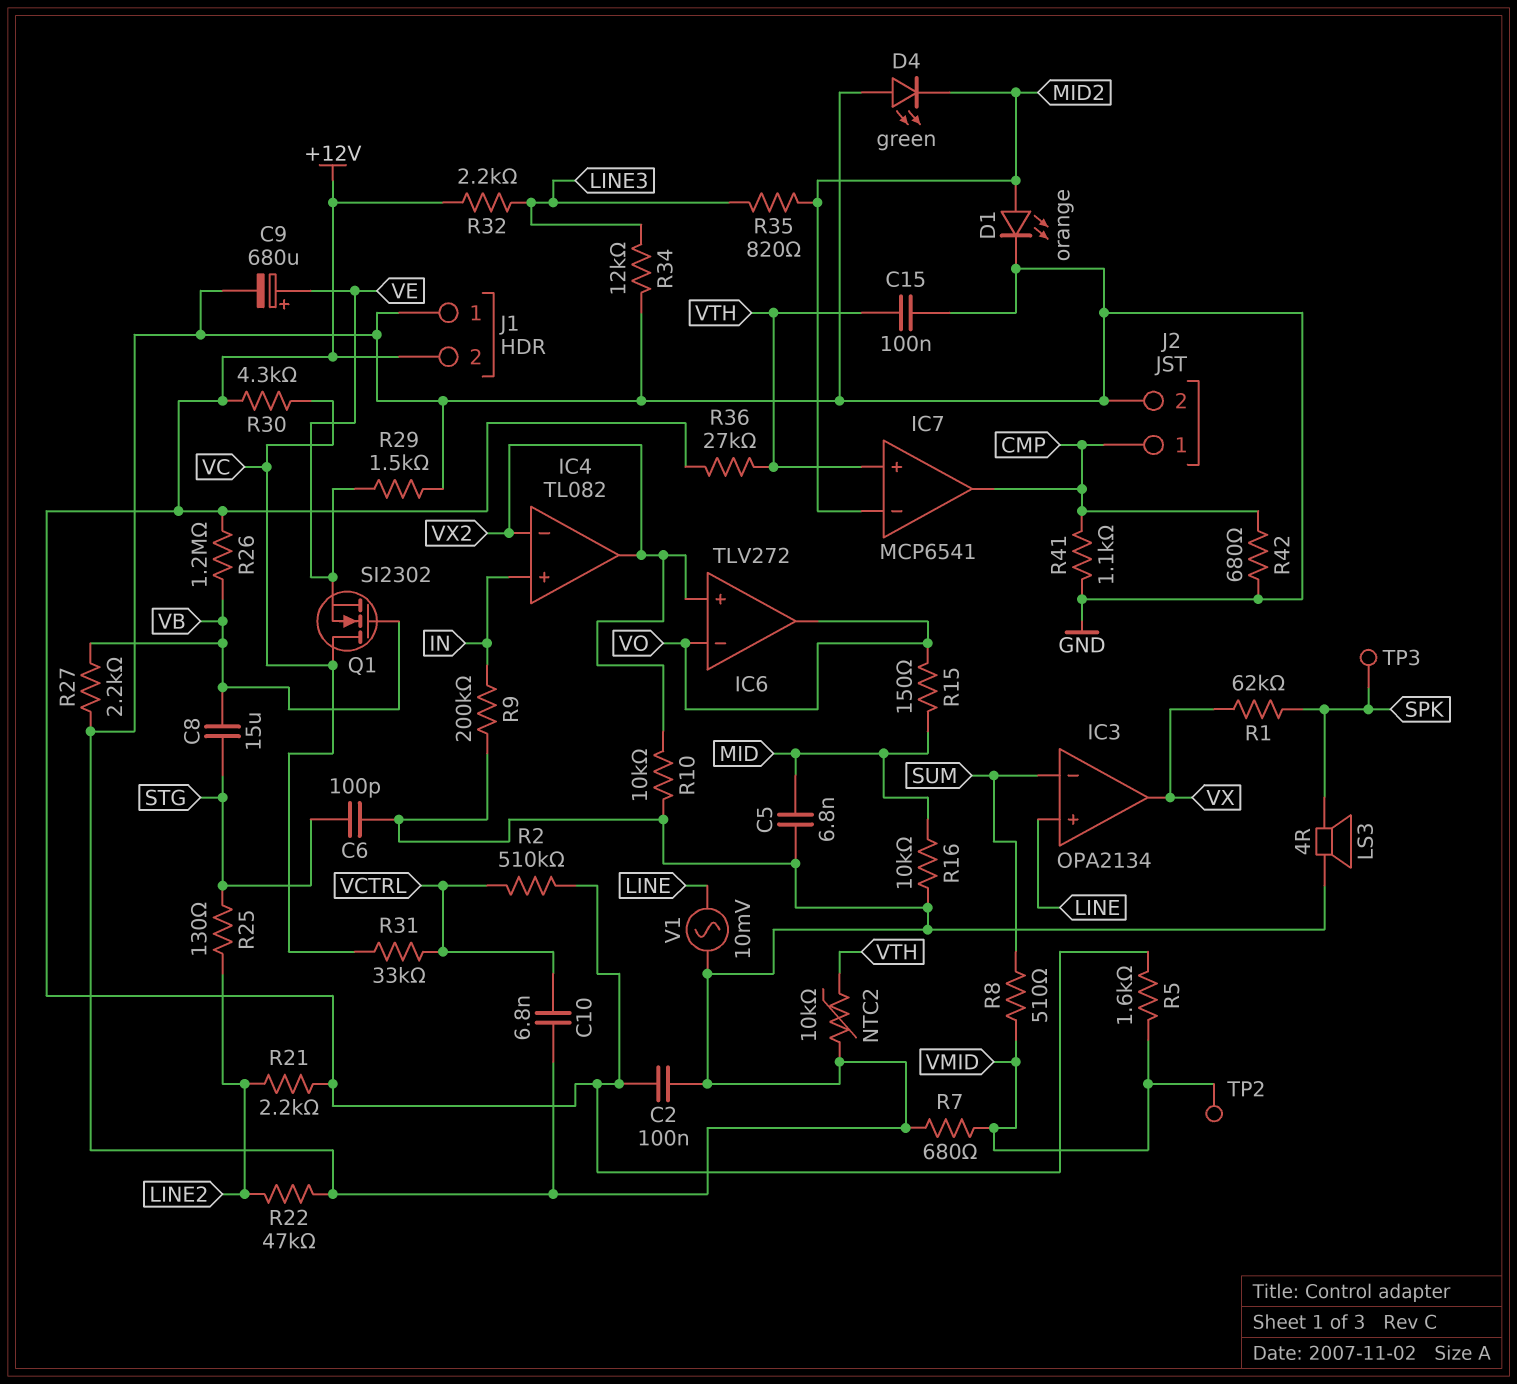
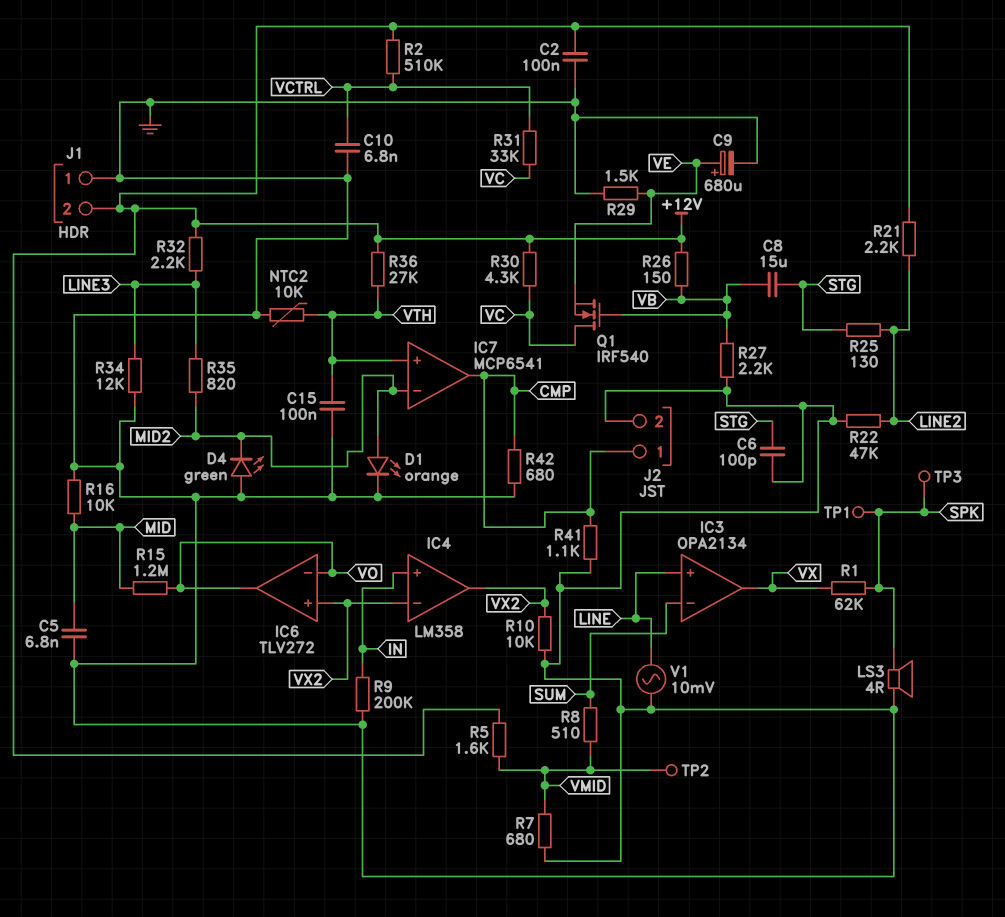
IC4: TL082 -> LM358
Q1: NMOS SI2302 (G VB, D VC, S VE) -> NMOS IRF540 (G VB, D VC, S VE)
R15: 150 (MID, VO) -> 1.2M (MID, VO)
R26: 1.2M (+12V, VB) -> 150 (+12V, VB)
TP1: none -> test point (SPK)

